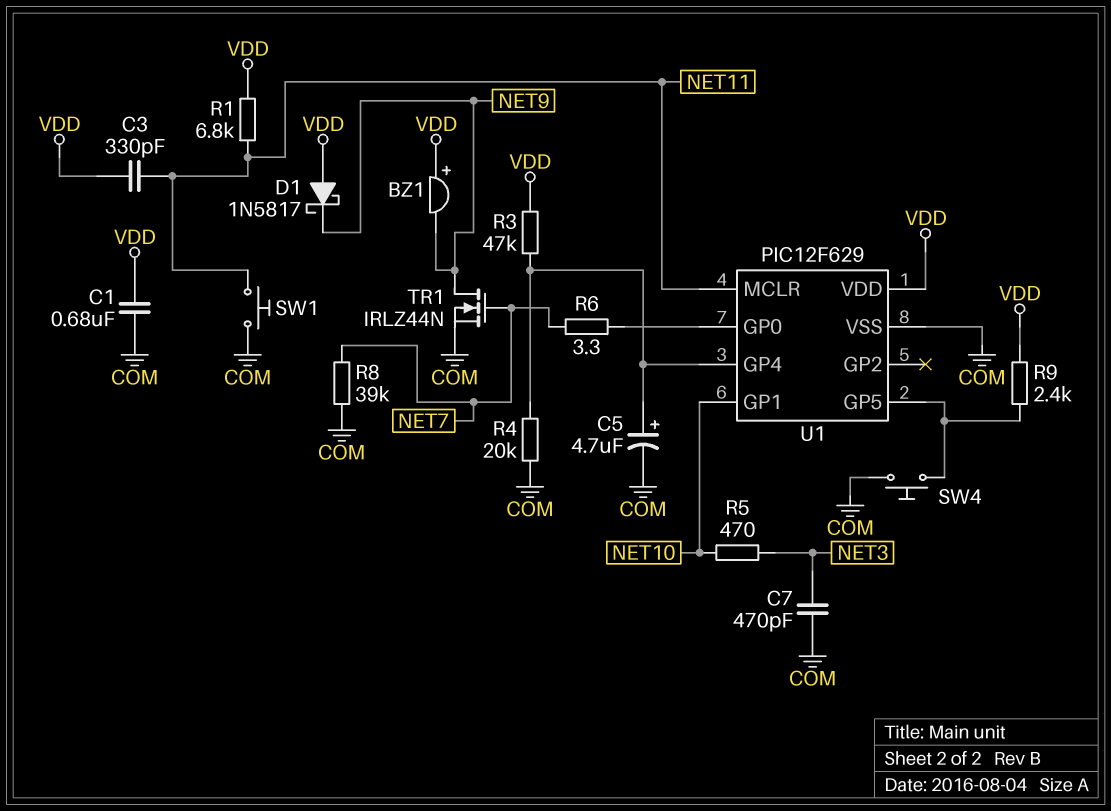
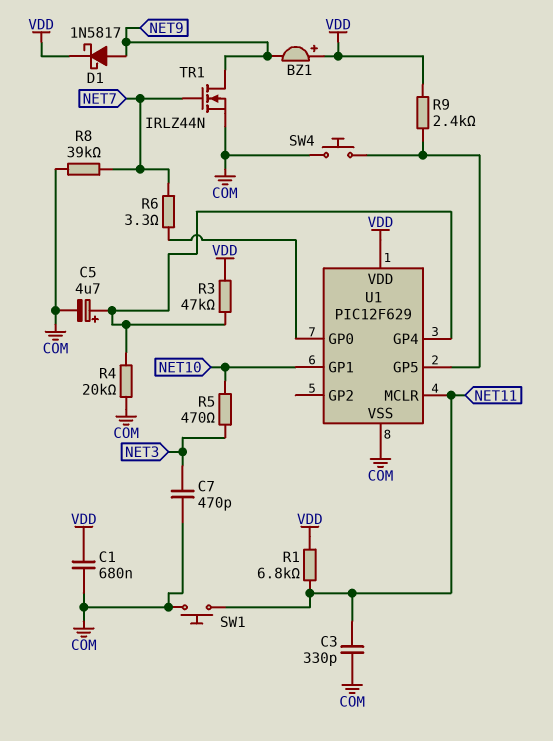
C3: 330pF (NET11, VDD) -> 330pF (COM, NET11)
D1: schottky 1N5817 (A VDD, K NET9) -> schottky 1N5817 (A NET9, K VDD)

